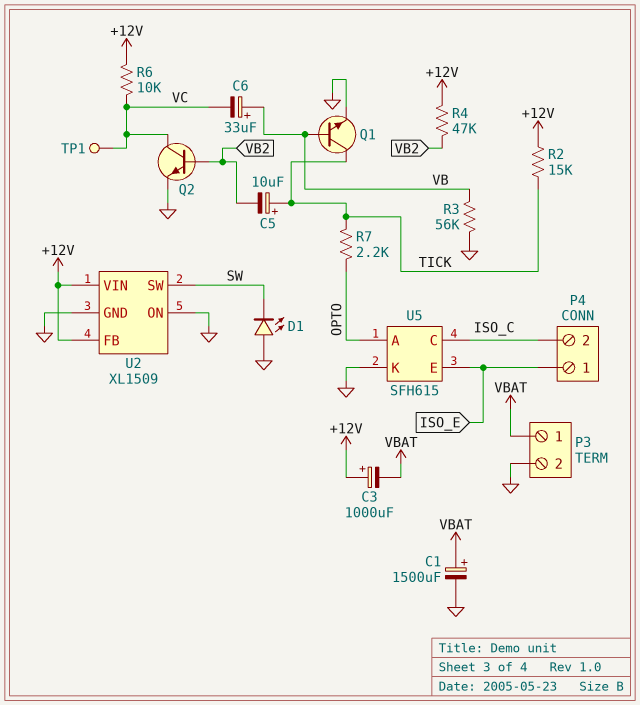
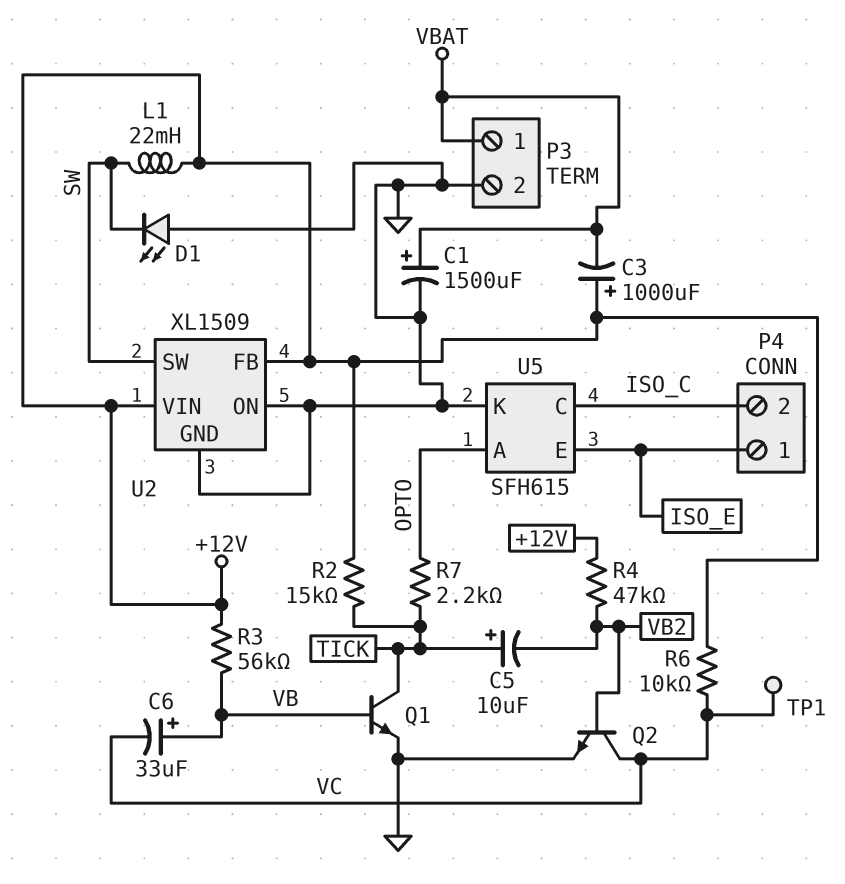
L1: none -> 22mH (+12V, SW)
R3: 56k (GND, VB) -> 56k (+12V, VB)

